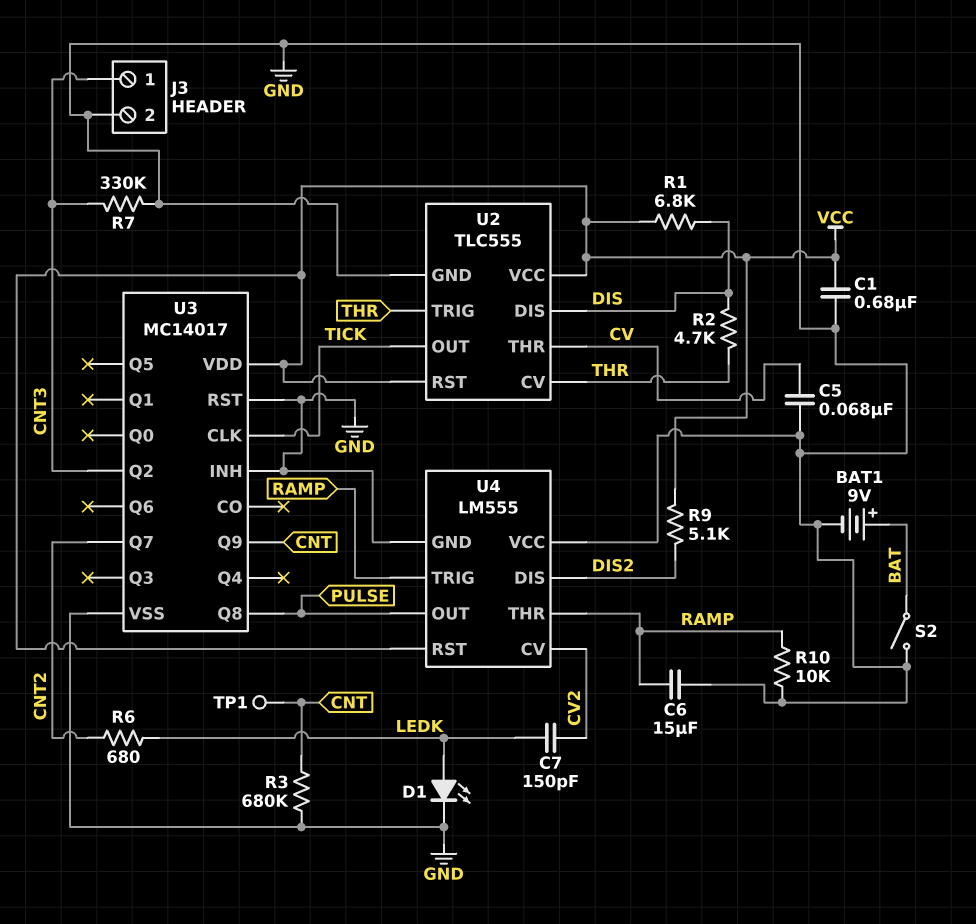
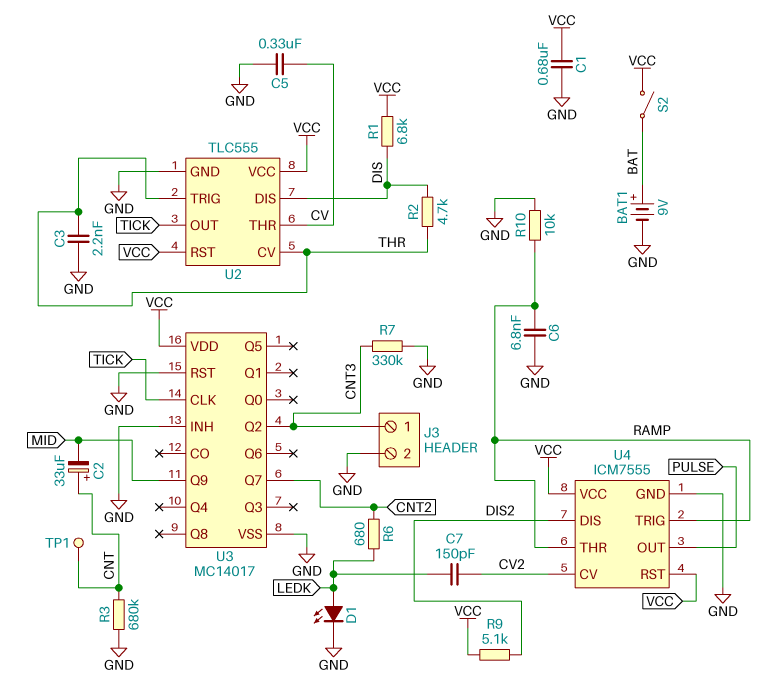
C2: none -> 33uF (plus CNT, minus MID)
C3: none -> 2.2nF (GND, THR)
C5: 68nF (CV, GND) -> 330nF (CV, GND)
C6: 15uF (GND, RAMP) -> 6.8nF (GND, RAMP)
S2: switch (BAT, GND) -> switch (BAT, VCC)
U3 pin Q8: PULSE -> none
U3 pin Q9: CNT -> MID
U4: LM555 -> ICM7555
U4 pin VCC: GND -> VCC

